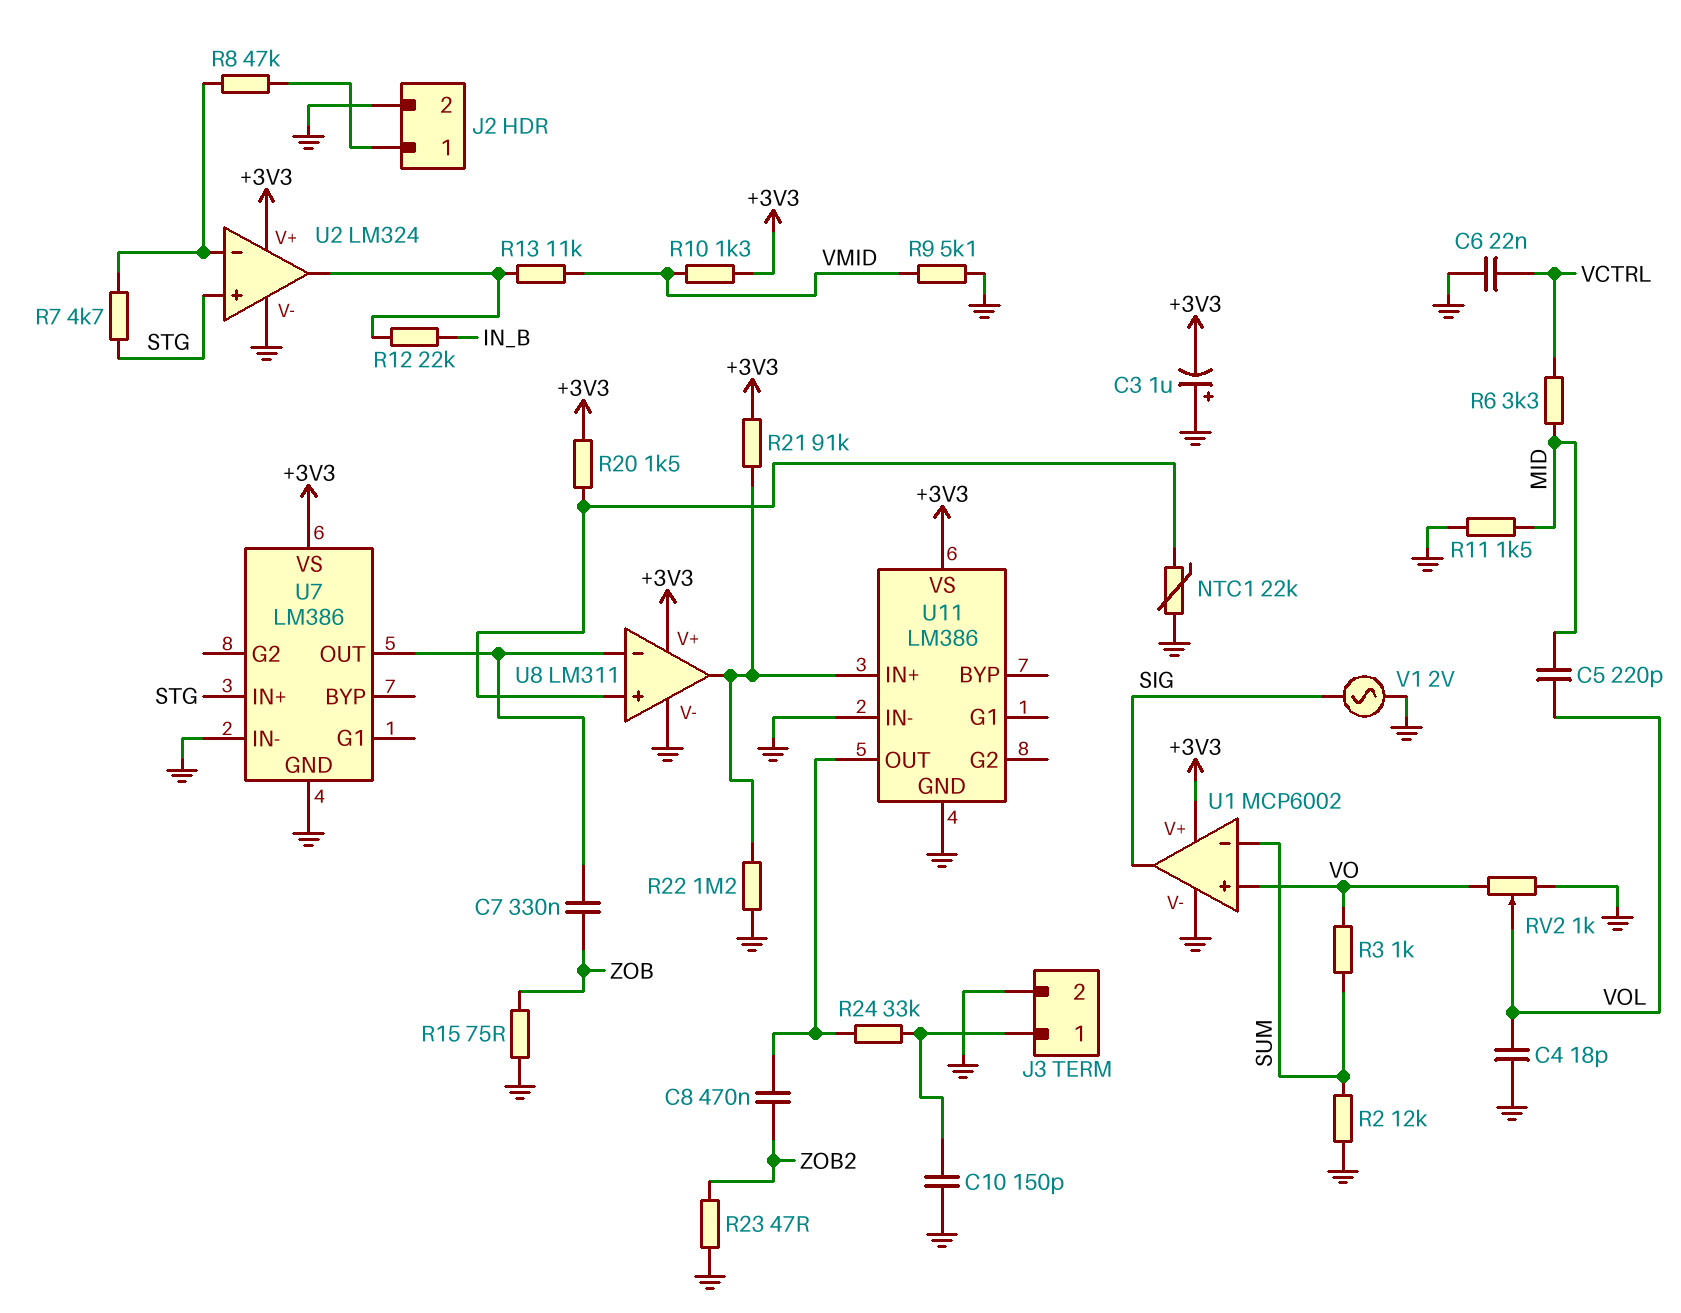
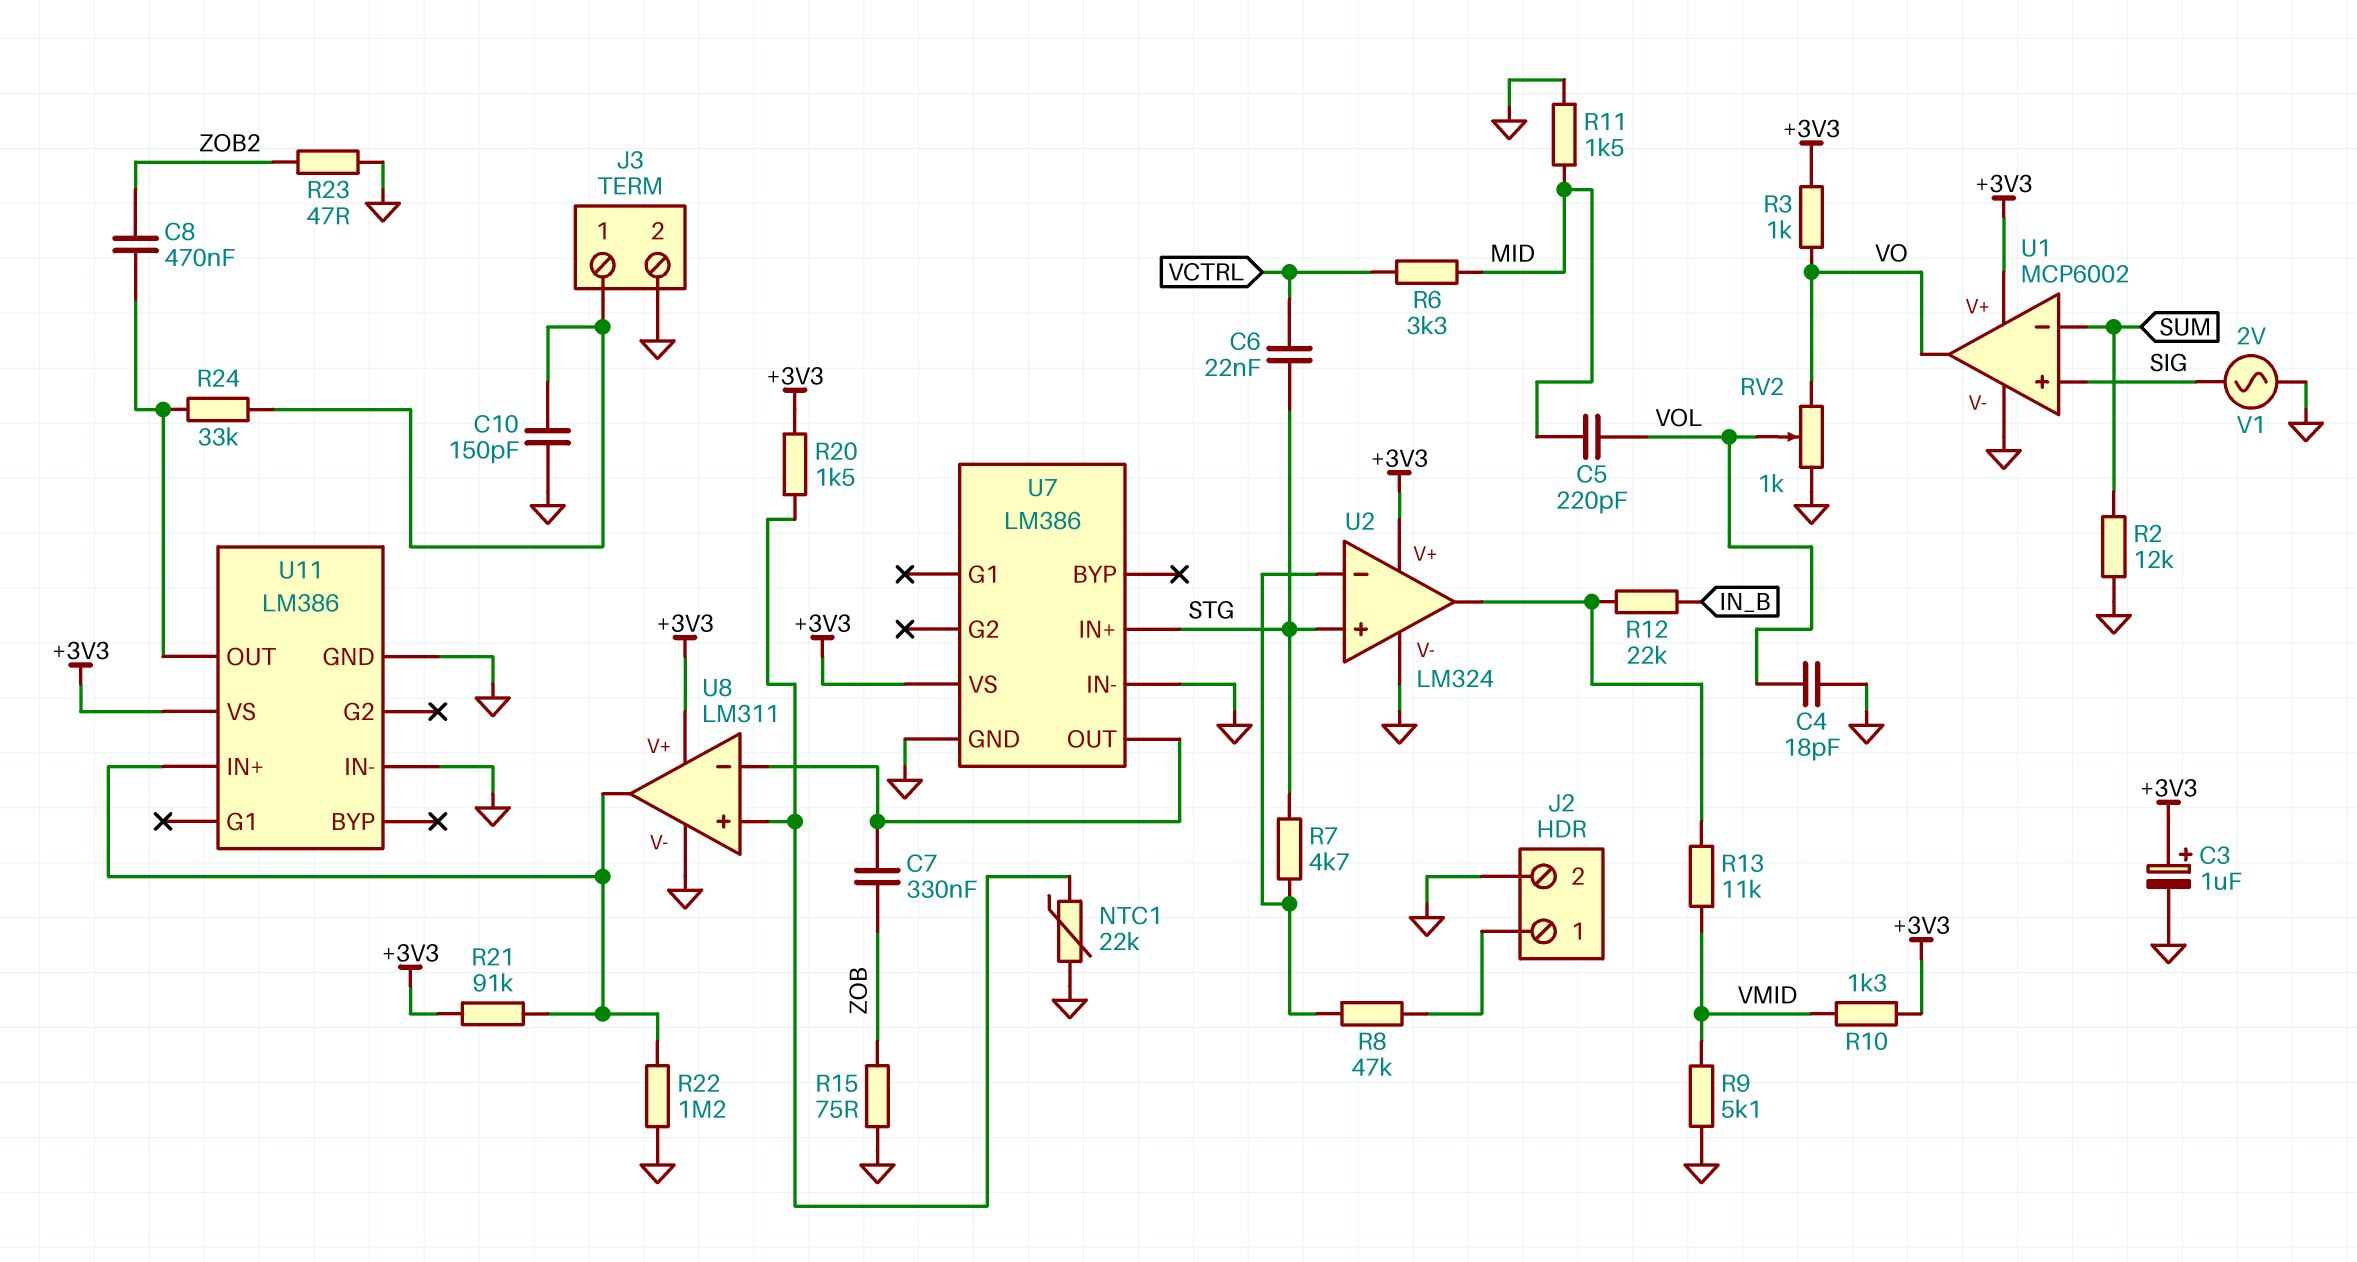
C3: 1uF (plus GND, minus +3V3) -> 1uF (plus +3V3, minus GND)
C6: 22nF (GND, VCTRL) -> 22nF (STG, VCTRL)
R3: 1k (SUM, VO) -> 1k (+3V3, VO)
U1 pin in+: VO -> SIG
U1 pin out: SIG -> VO

